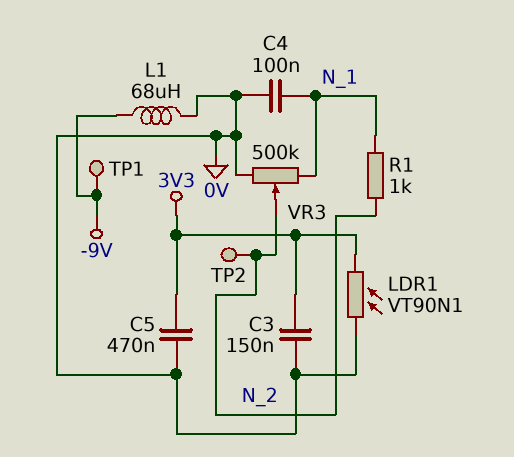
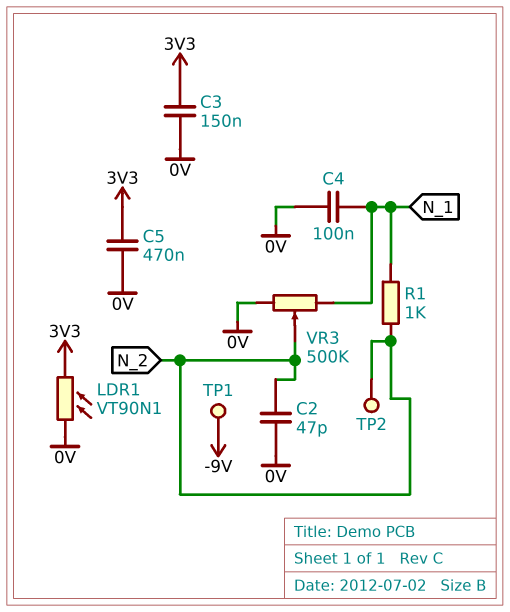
C2: none -> 47pF (0V, N_2)
L1: 68uH (-9V, 0V) -> none

